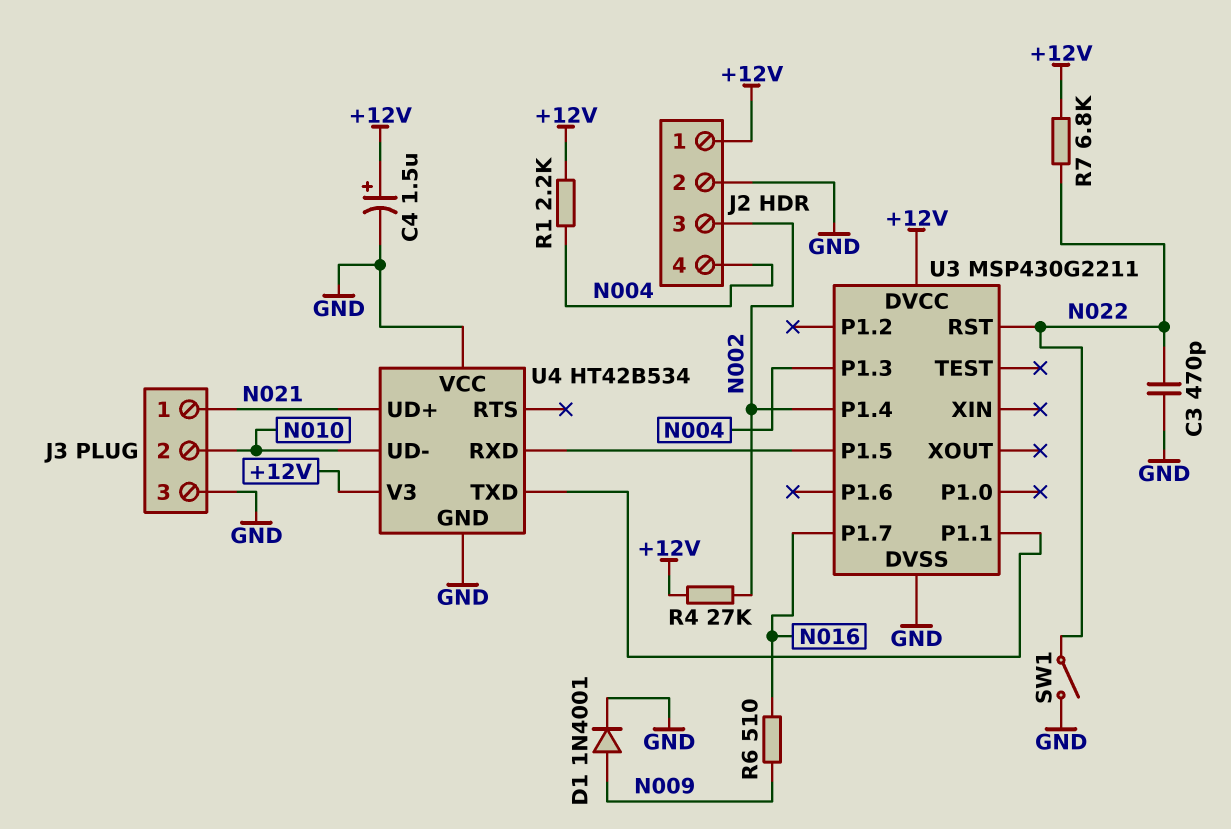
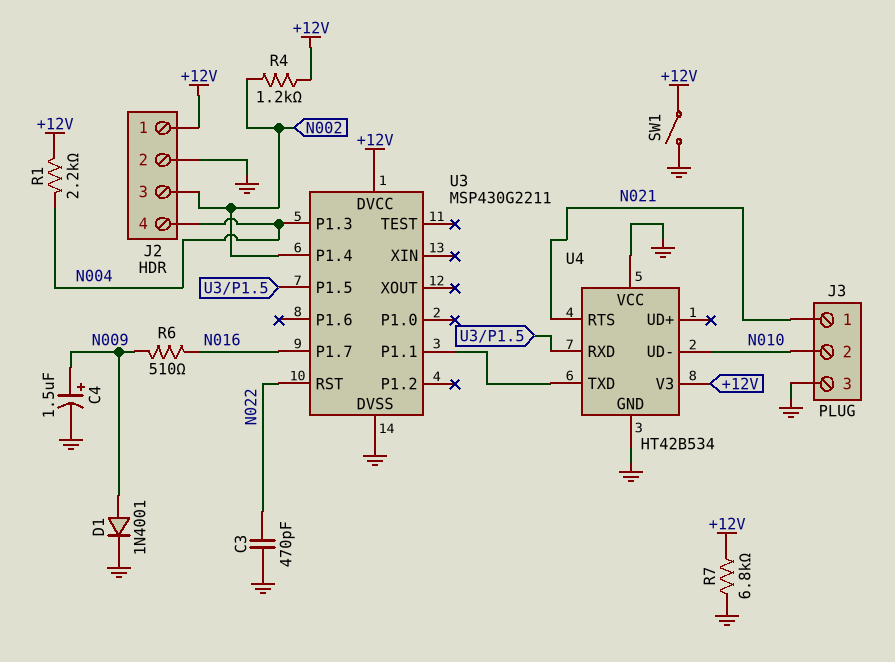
C4: 1.5uF (plus +12V, minus GND) -> 1.5uF (plus N009, minus GND)
R4: 27k (+12V, N002) -> 1.2k (+12V, N002)
R7: 6.8k (+12V, N022) -> 6.8k (+12V, GND)
SW1: switch (GND, N022) -> switch (+12V, GND)
U4 pin RTS: none -> N021
U4 pin UD+: N021 -> none

